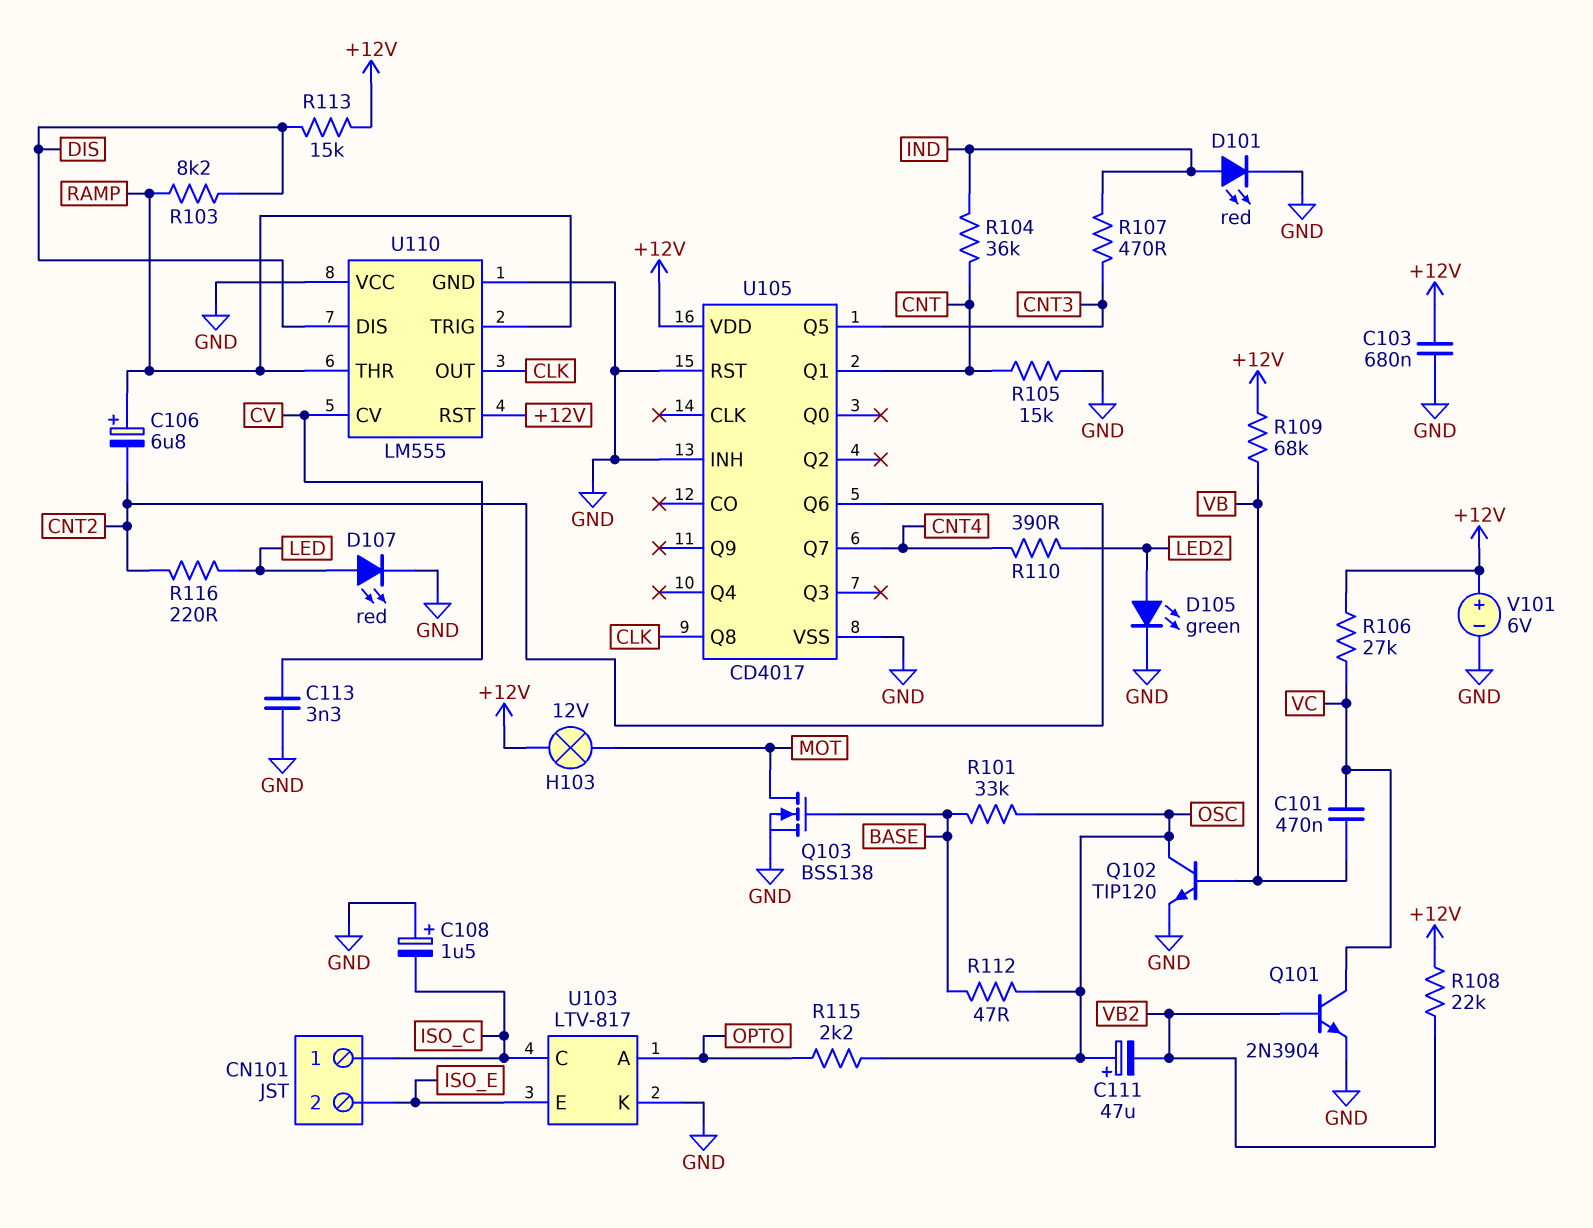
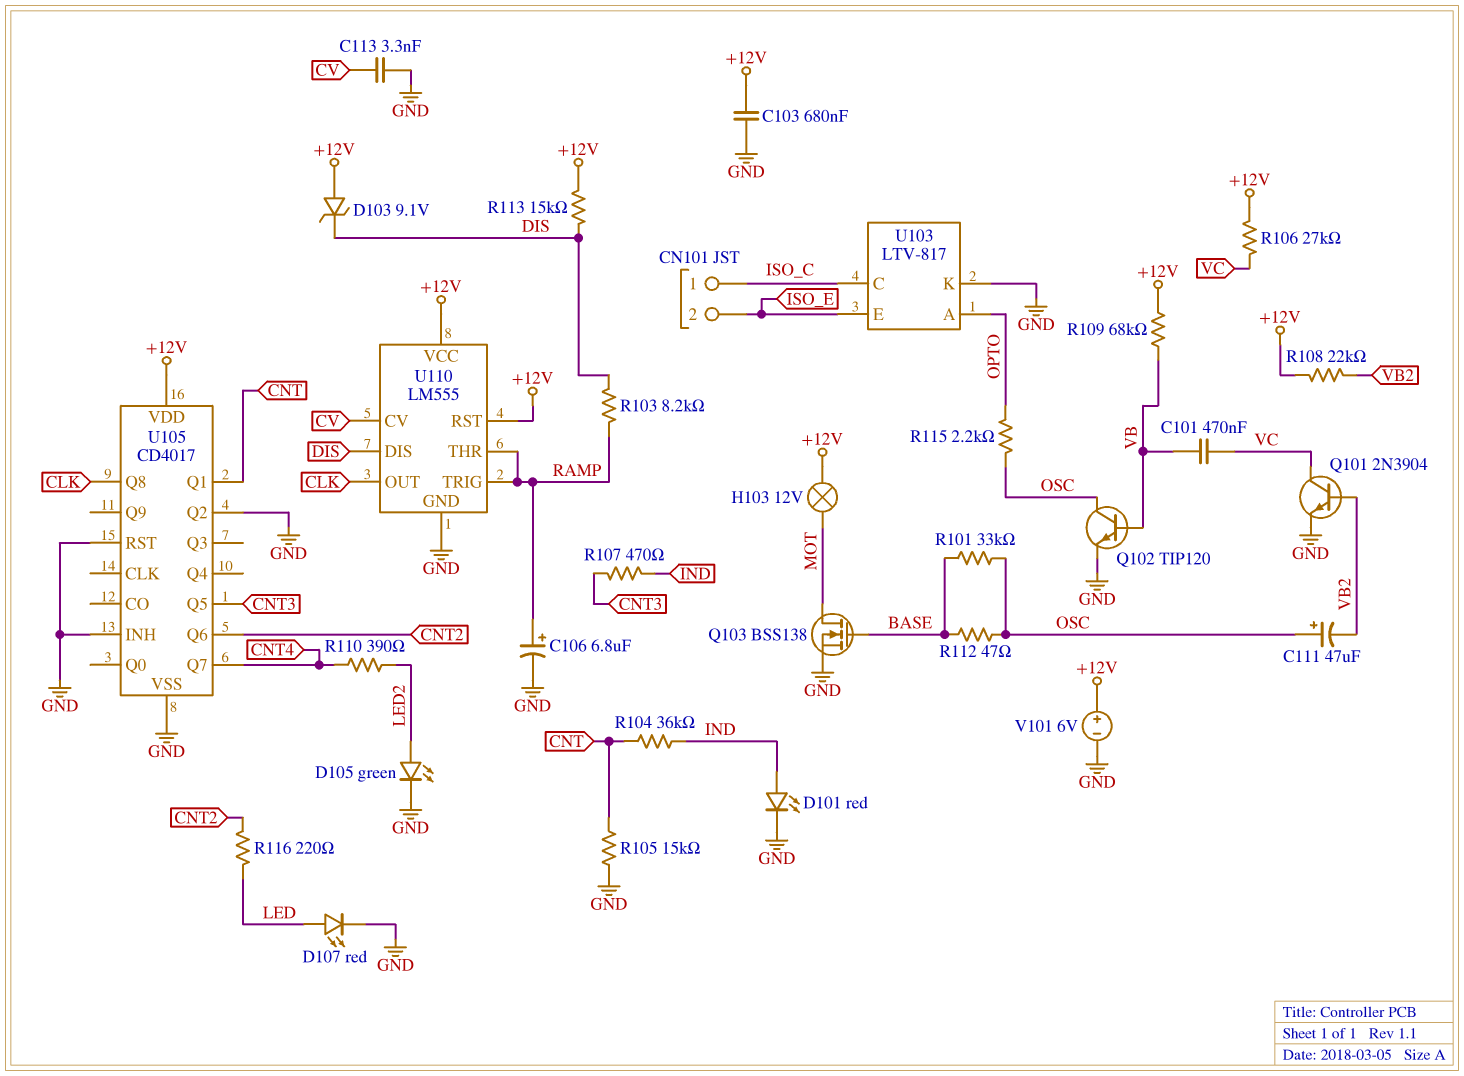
C106: 6.8uF (plus RAMP, minus CNT2) -> 6.8uF (plus RAMP, minus GND)
C108: 1.5uF (plus GND, minus ISO_C) -> none
D103: none -> zener 9.1V (A +12V, K DIS)
U105 pin Q2: none -> GND
U110 pin VCC: GND -> +12V

